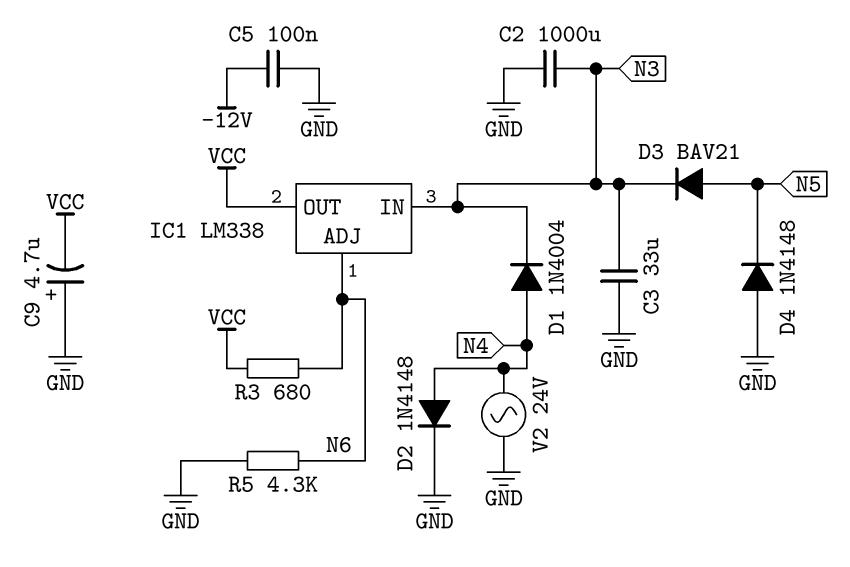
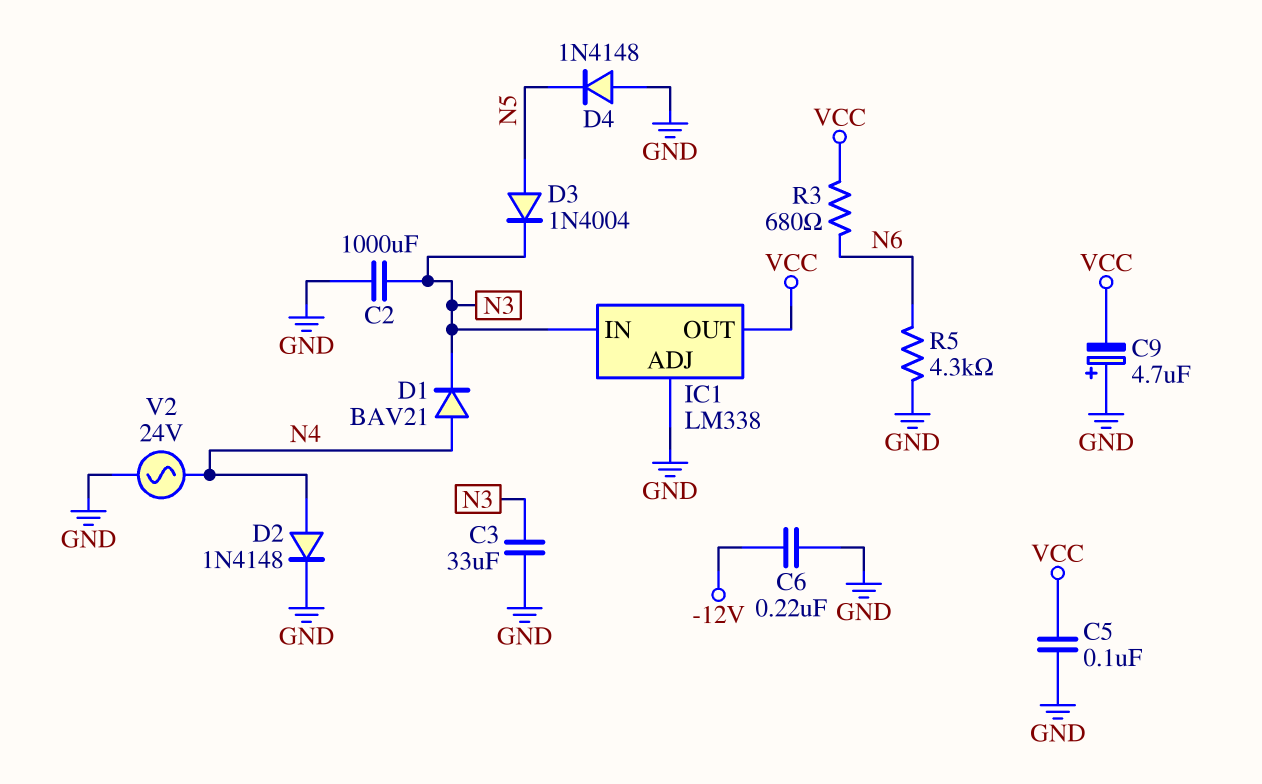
C5: 100nF (-12V, GND) -> 100nF (GND, VCC)
C6: none -> 220nF (-12V, GND)
D1: diode 1N4004 (A N4, K N3) -> diode BAV21 (A N4, K N3)
D3: diode BAV21 (A N5, K N3) -> diode 1N4004 (A N5, K N3)
IC1 pin ADJ: N6 -> GND

